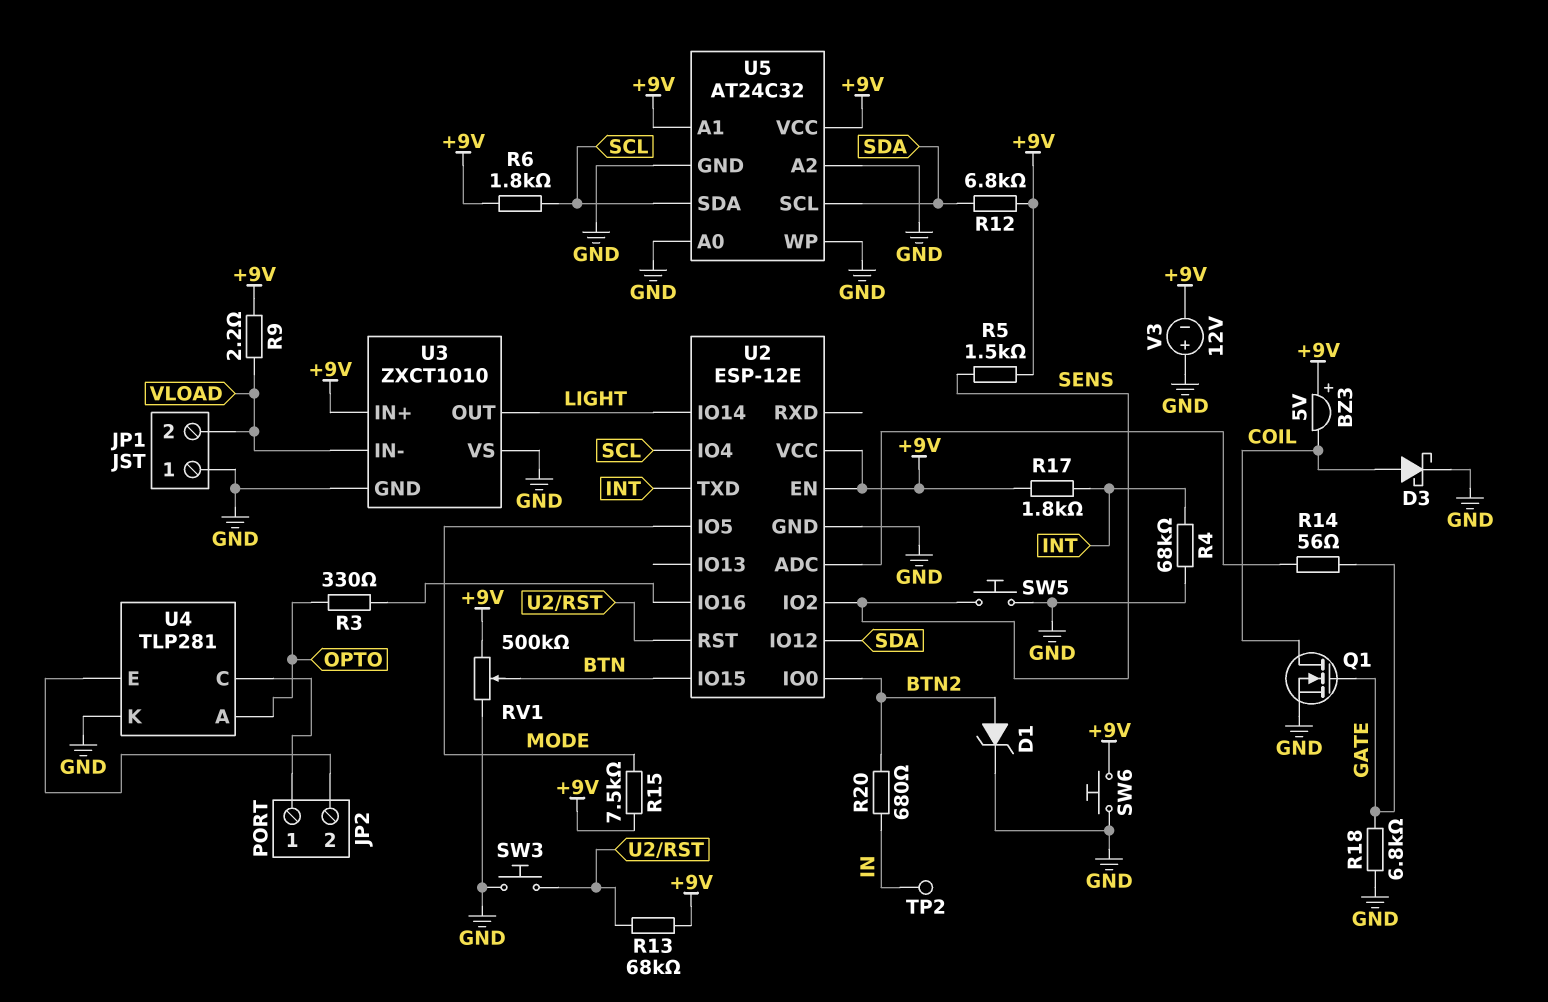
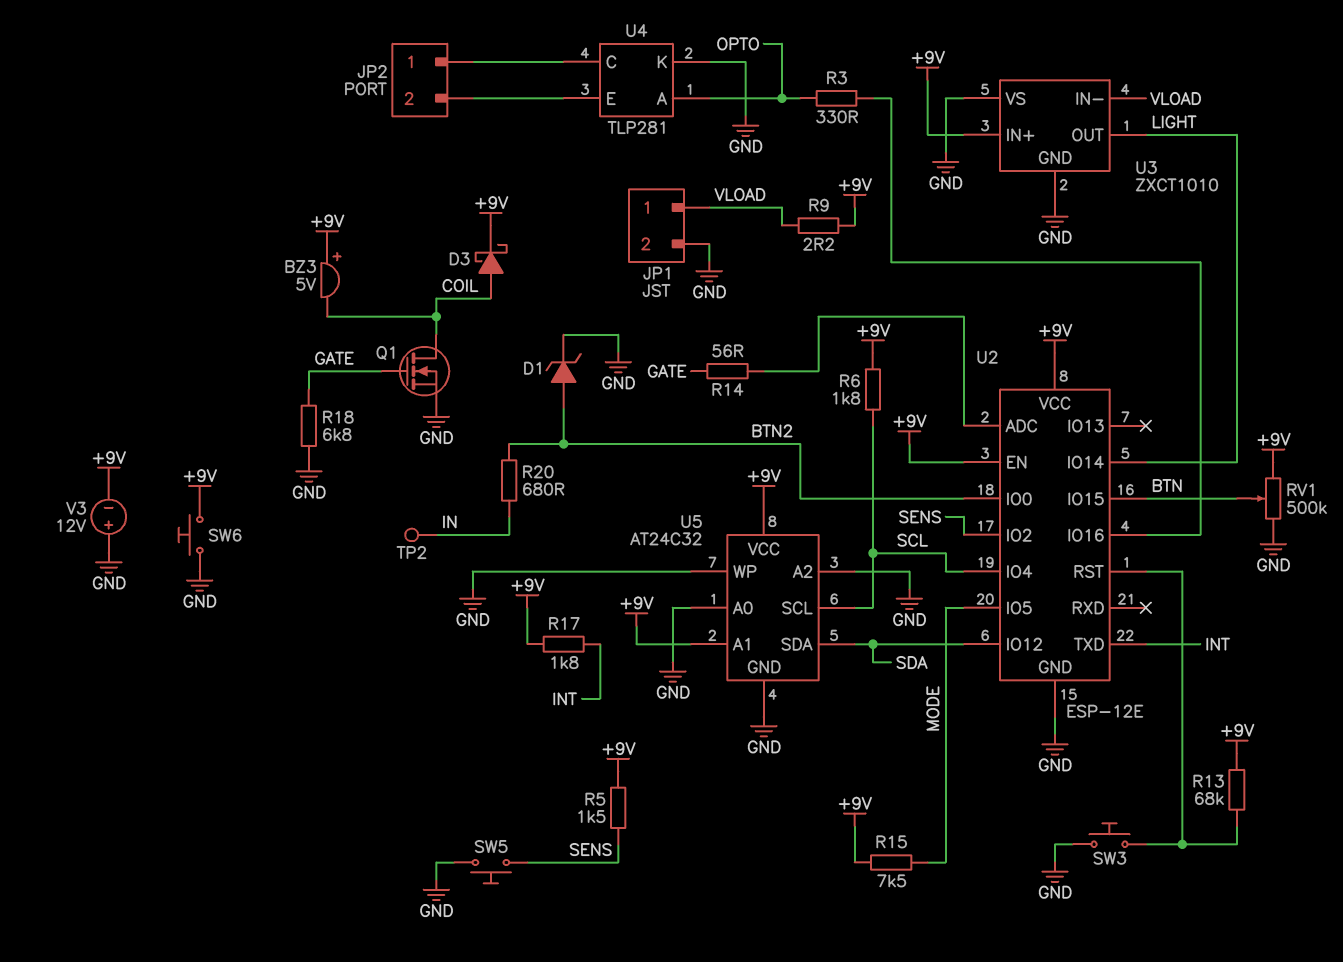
D3: schottky (A COIL, K GND) -> schottky (A COIL, K +9V)
JP1 pin 1: GND -> VLOAD
JP1 pin 2: VLOAD -> GND
R4: 68k (GND, INT) -> none
R12: 6.8k (+9V, SDA) -> none
U5 pin SCL: SDA -> SCL
U5 pin SDA: SCL -> SDA

